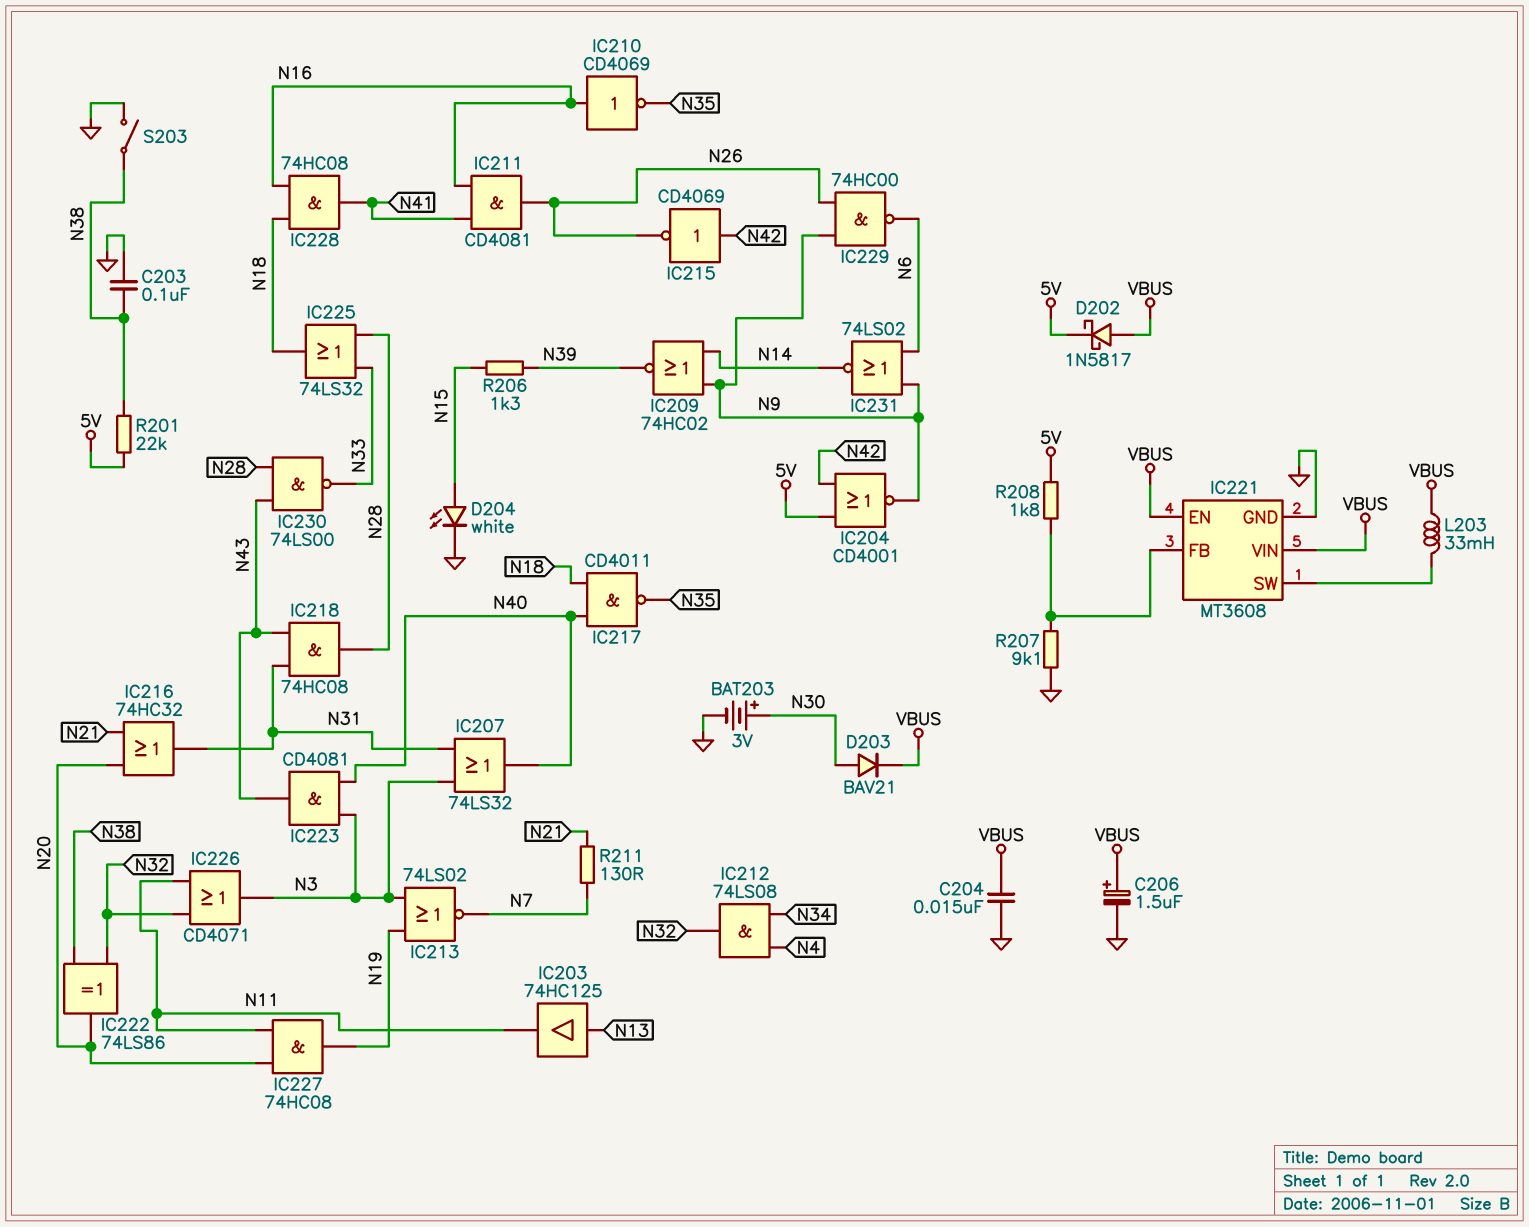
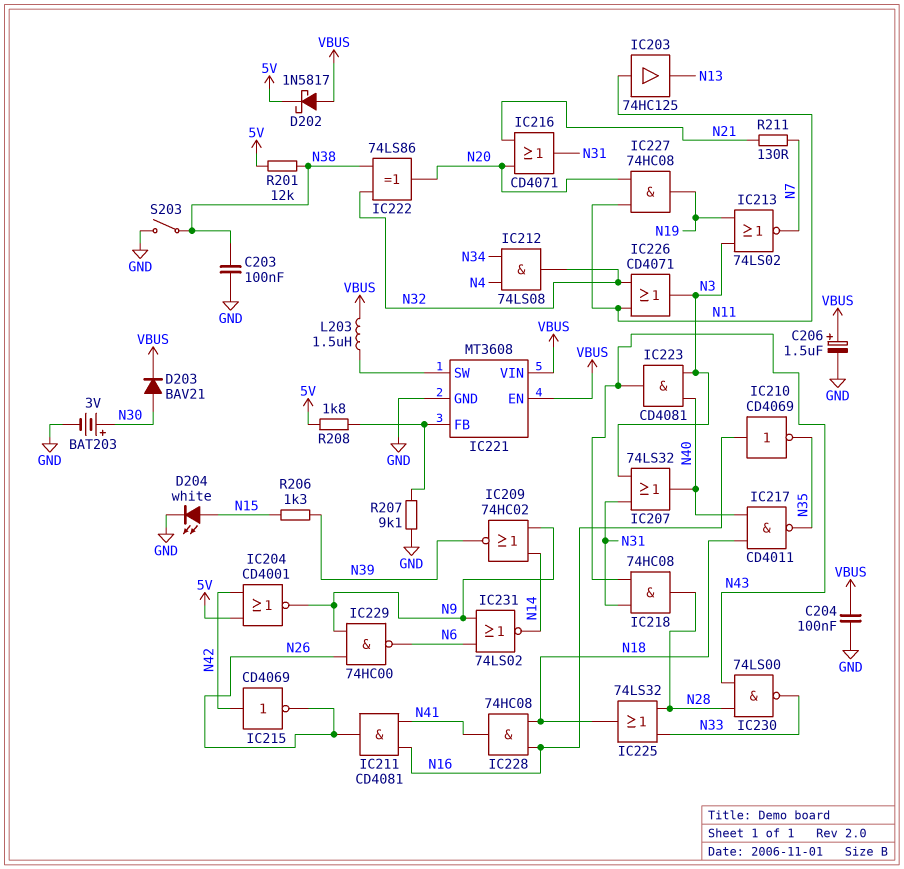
C204: 15nF (GND, VBUS) -> 100nF (GND, VBUS)
IC203: buffer 74HC125 (in N13, out N11) -> buffer 74HC125 (in N11, out N13)
IC216: OR 74HC32 (in N20, in N21, out N31) -> OR CD4071 (in N20, in N21, out N31)
L203: 33mH (IC221/SW, VBUS) -> 1.5uH (IC221/SW, VBUS)
R201: 22k (5V, N38) -> 12k (5V, N38)

